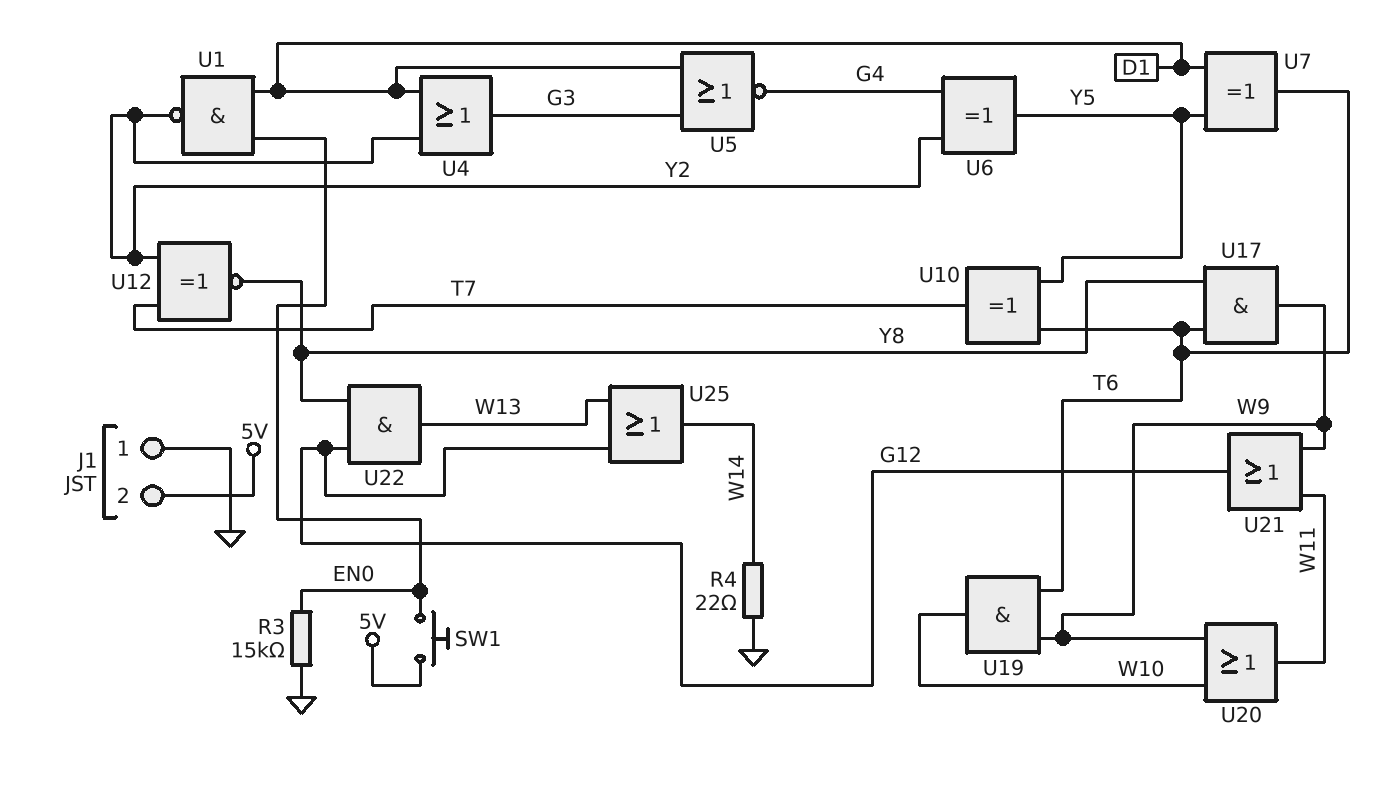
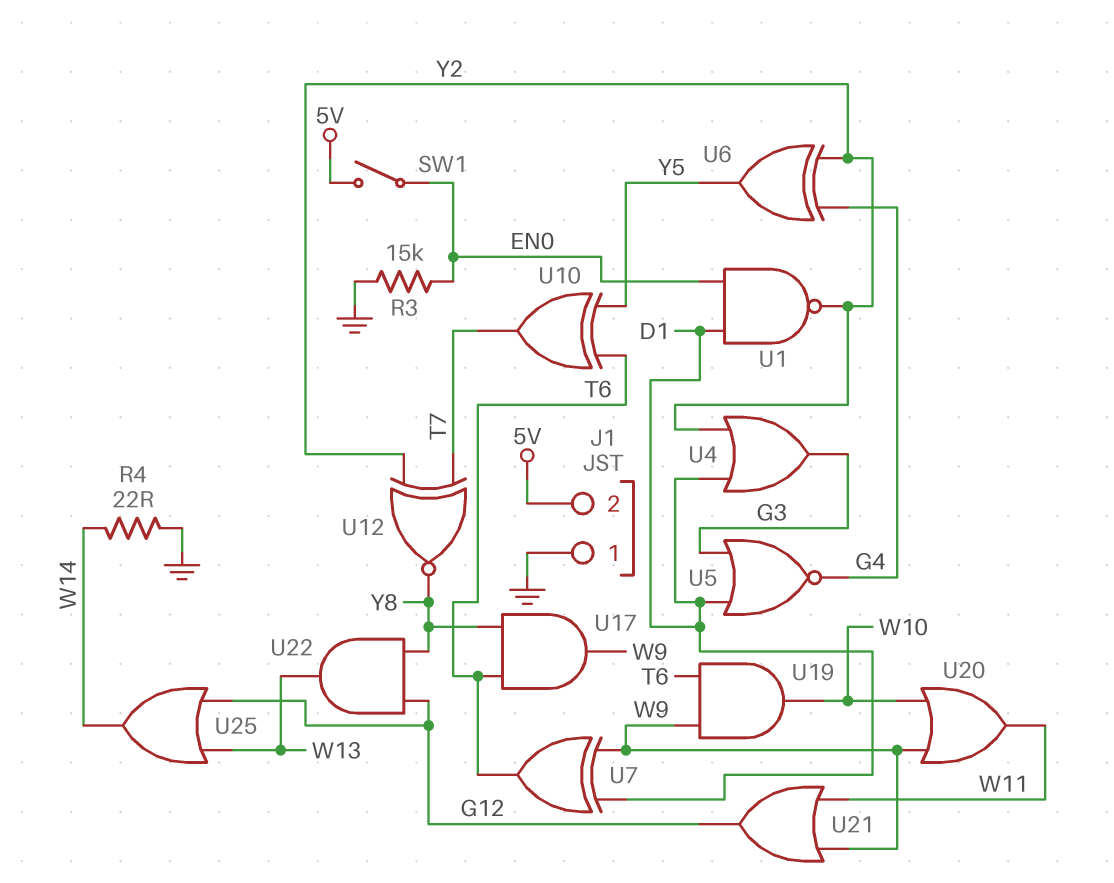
SW1: button (5V, EN0) -> switch (5V, EN0)
U7: XOR (in D1, in Y5, out T6) -> XOR (in D1, in W9, out T6)

